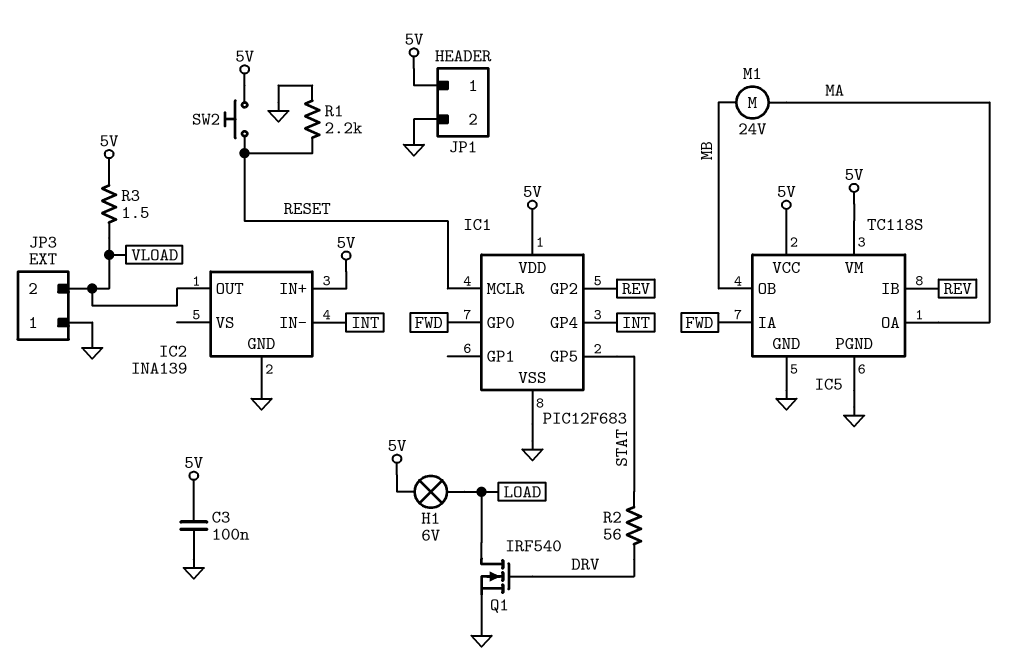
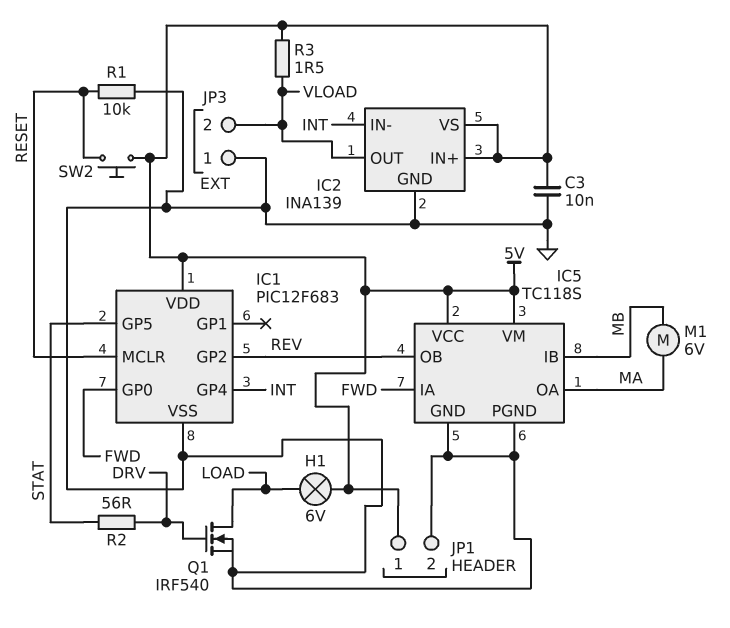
C3: 100nF (5V, GND) -> 10nF (5V, GND)
IC2 pin VS: none -> 5V
IC5 pin IB: REV -> MB
IC5 pin OB: MB -> REV
M1: motor 24V (MA, MB) -> motor 6V (MA, MB)
R1: 2.2k (GND, RESET) -> 10k (GND, RESET)

